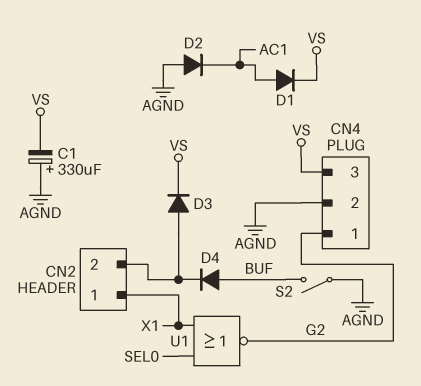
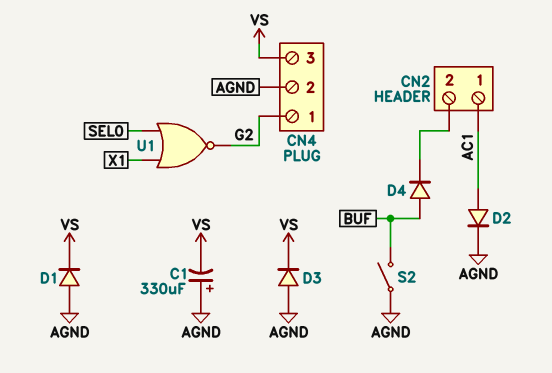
CN2 pin 1: X1 -> AC1
D1: diode (A AC1, K VS) -> diode (A AGND, K VS)
D2: diode (A AGND, K AC1) -> diode (A AC1, K AGND)
D3: diode (A CN2/2, K VS) -> diode (A AGND, K VS)

